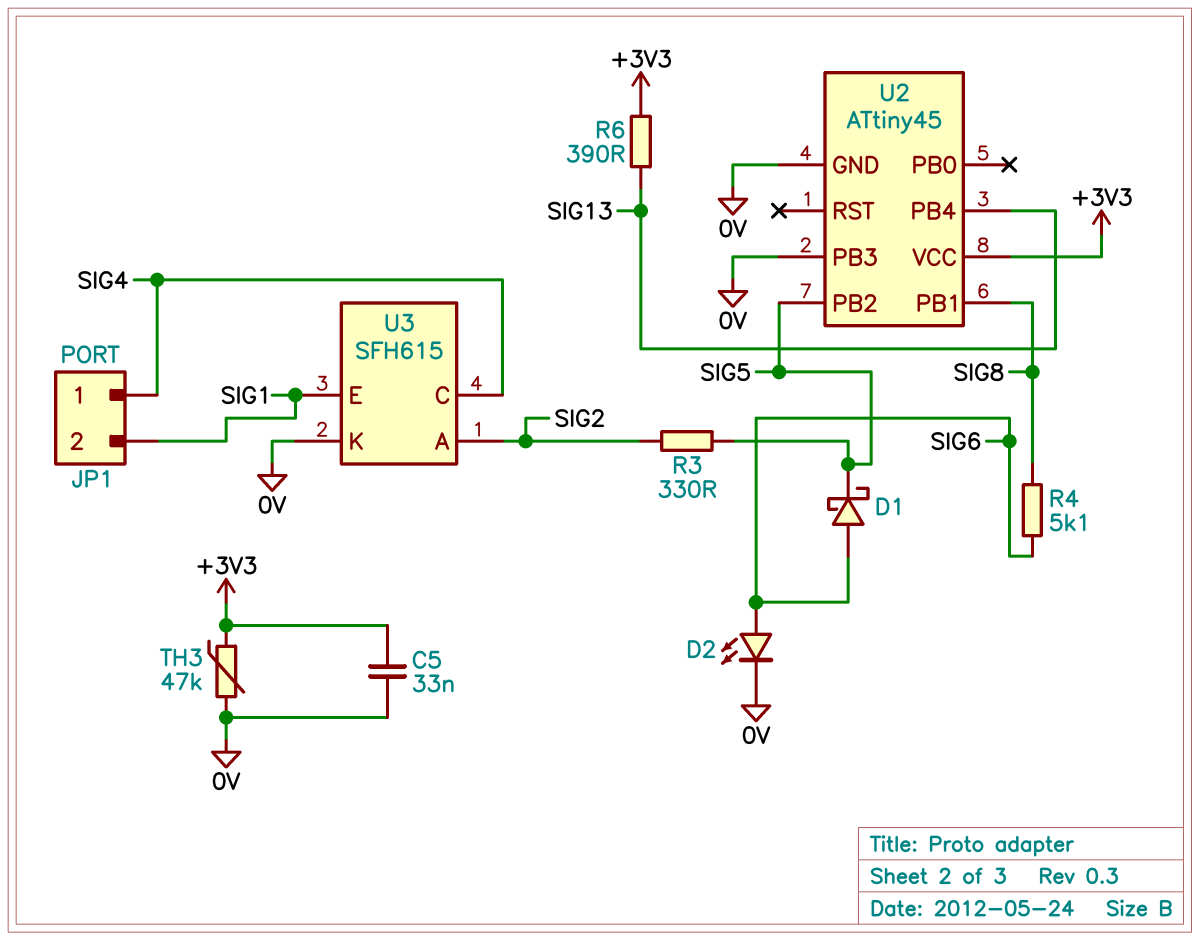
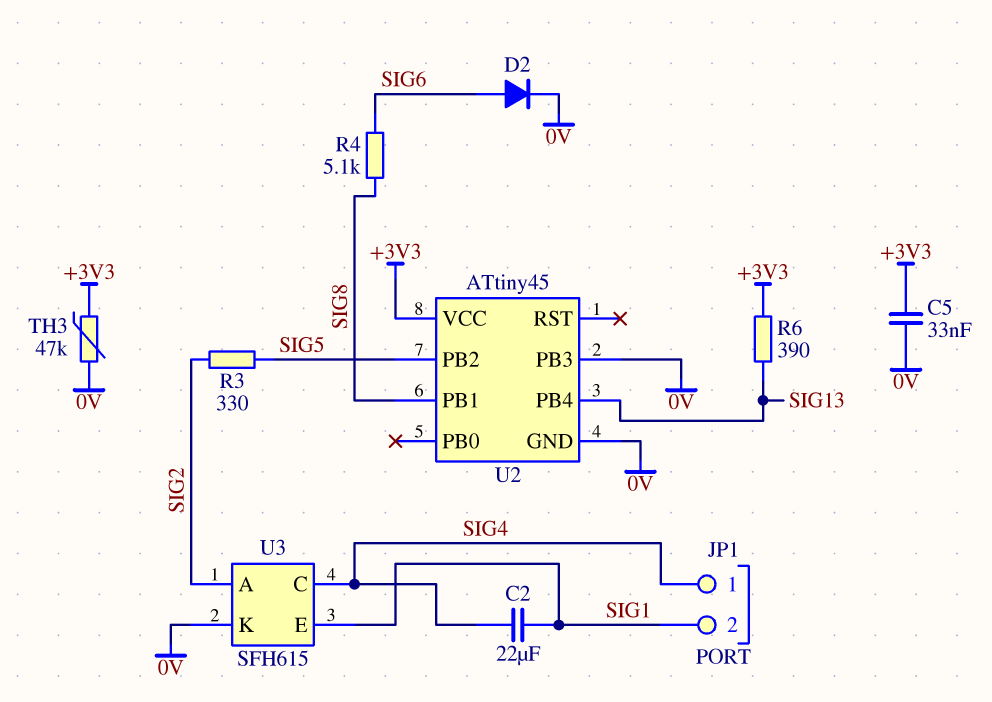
C2: none -> 22uF (SIG1, SIG4)
D1: schottky (A SIG6, K SIG5) -> none
D2: LED (A SIG6, K 0V) -> diode (A SIG6, K 0V)

